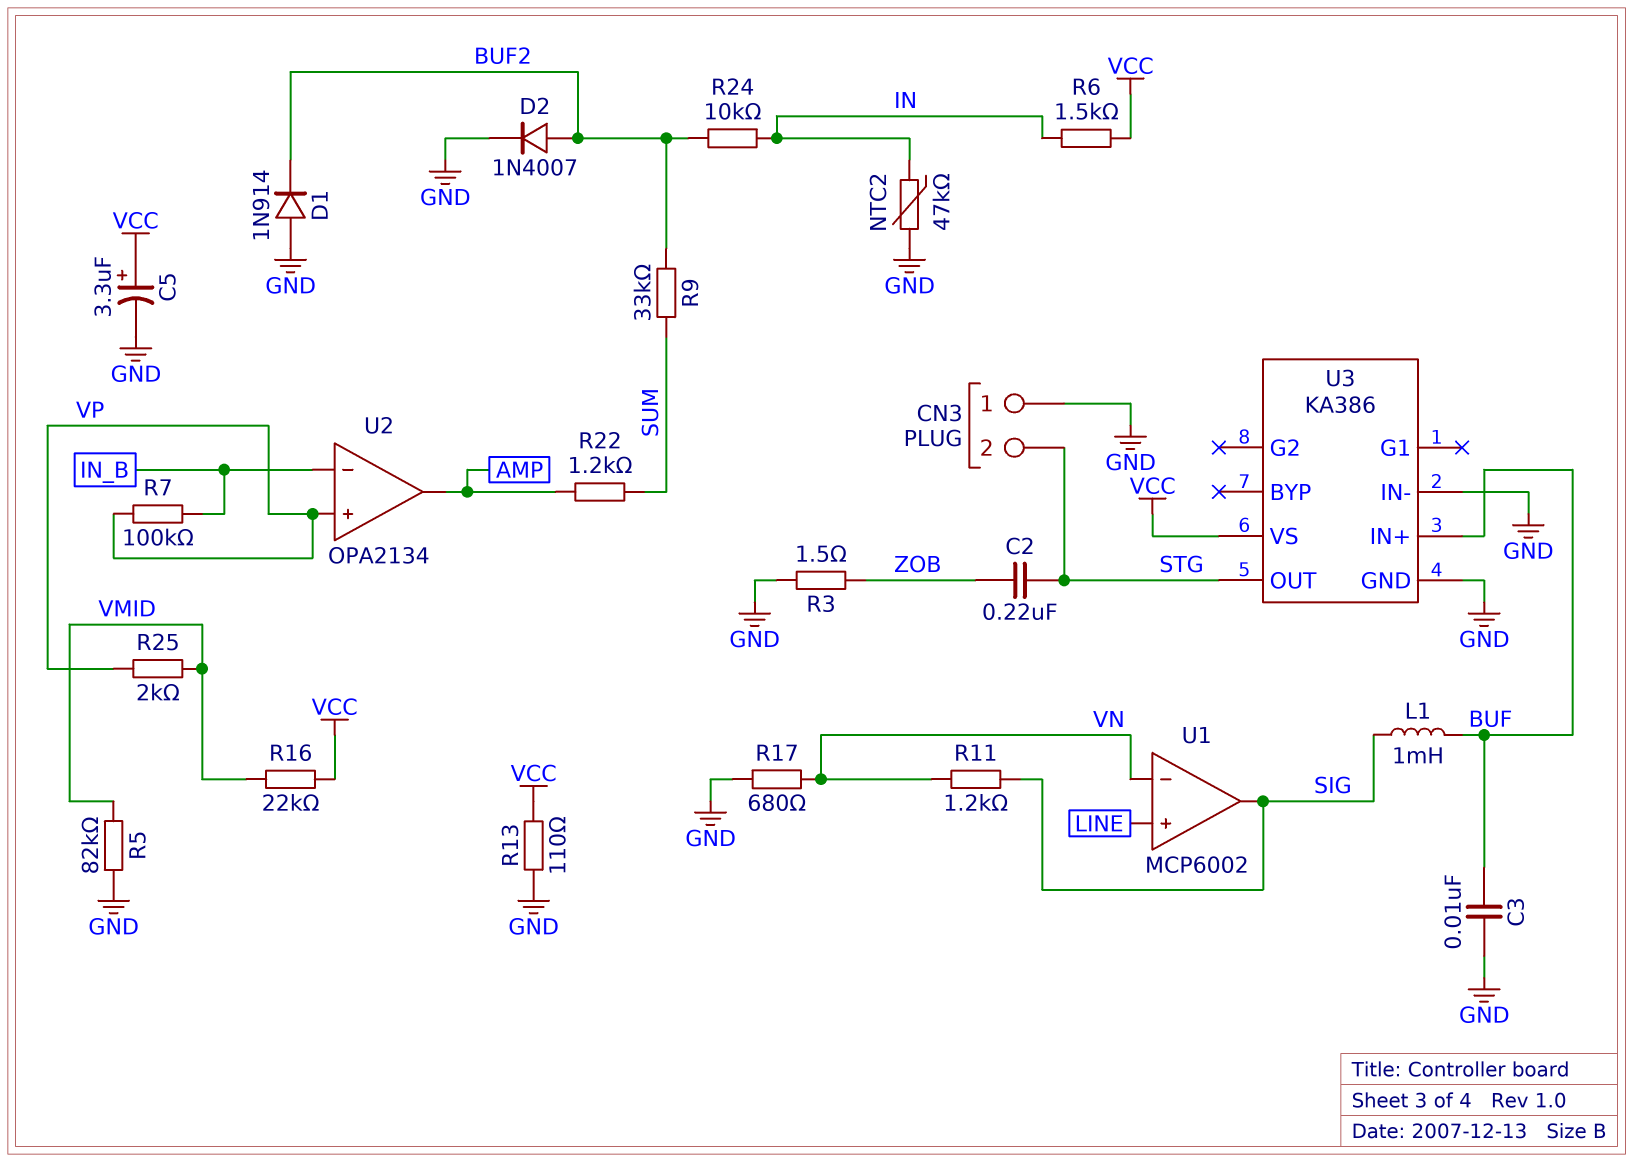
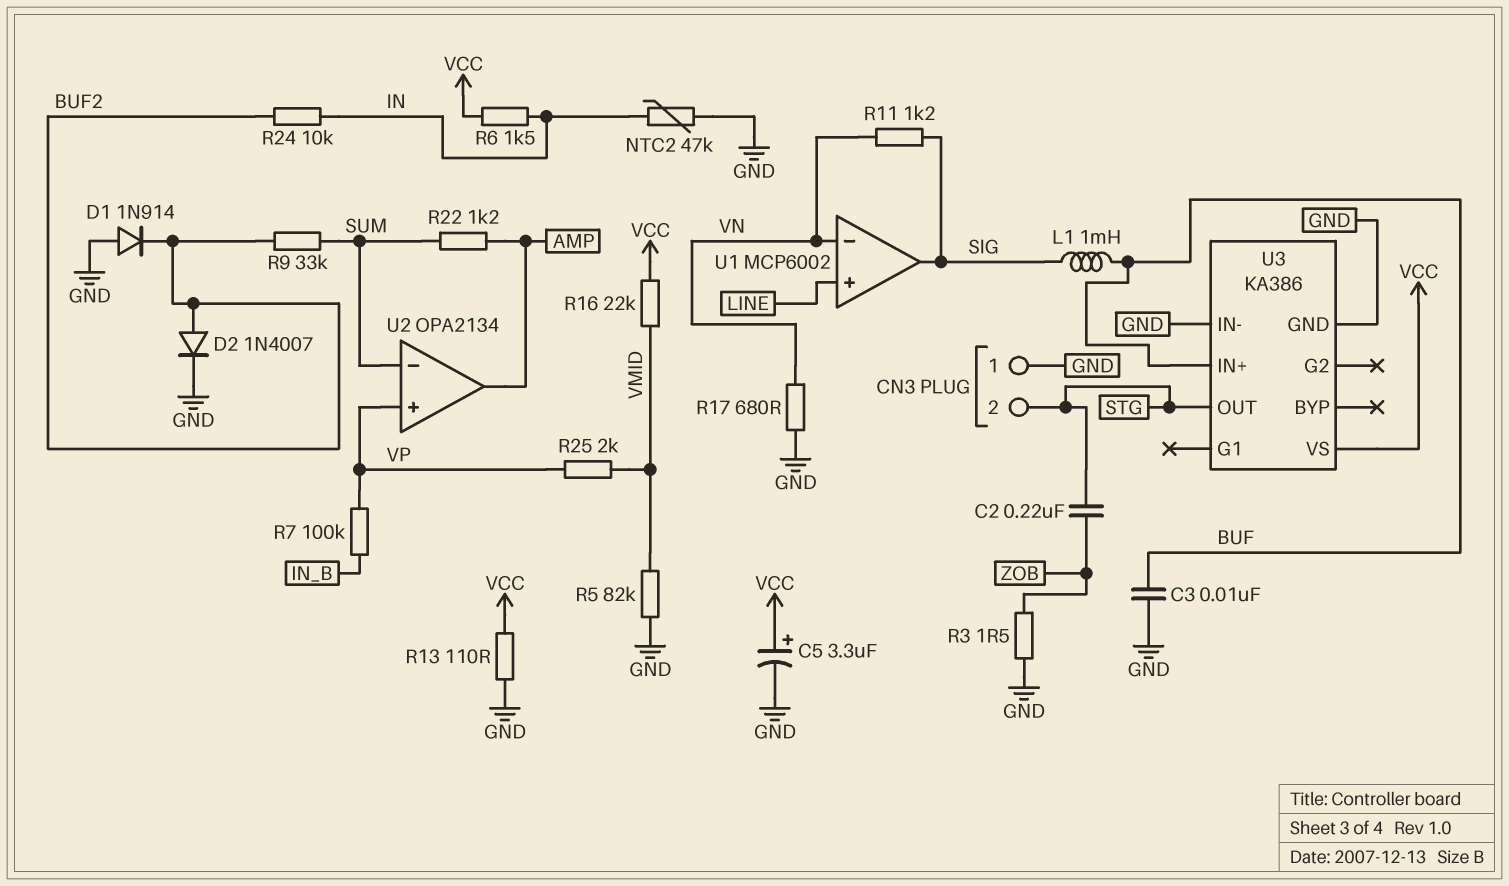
U2 pin in-: IN_B -> SUM

